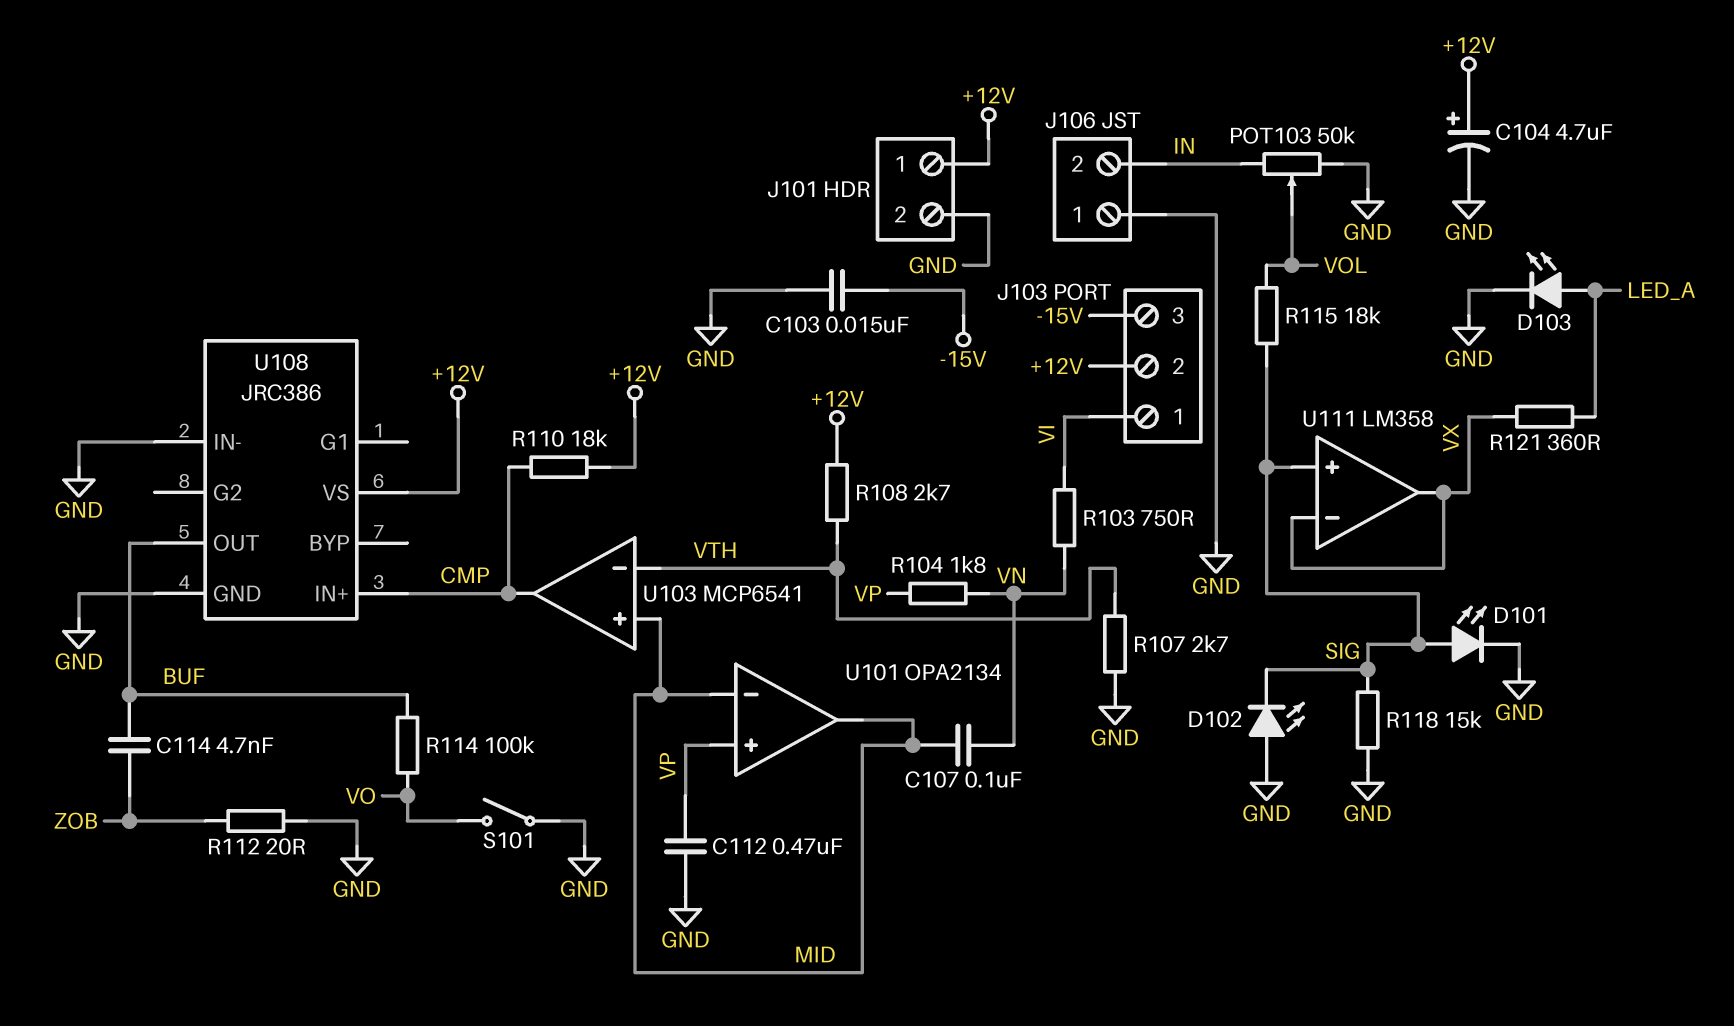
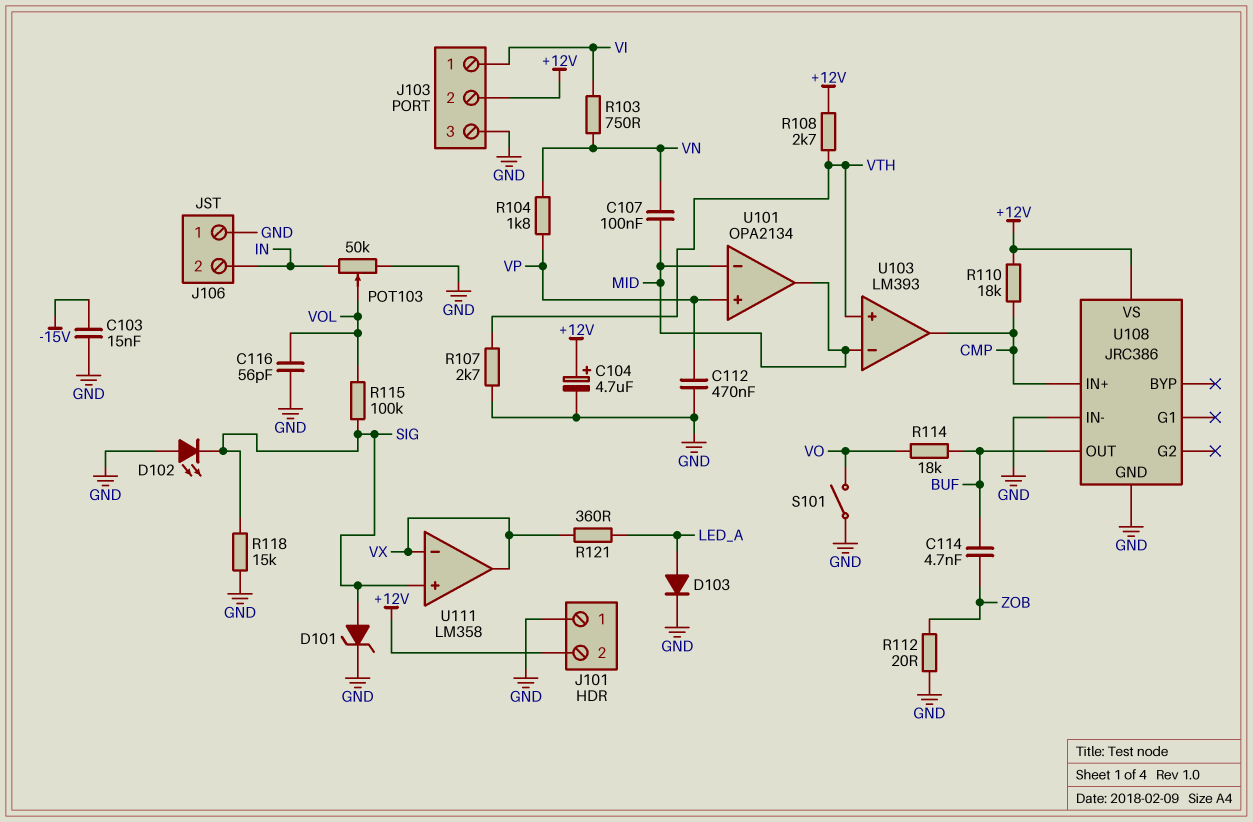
C116: none -> 56pF (GND, VOL)
D101: LED (A SIG, K GND) -> zener (A SIG, K GND)
D103: LED (A LED_A, K GND) -> diode (A LED_A, K GND)
J101 pin 1: +12V -> GND
J101 pin 2: GND -> +12V
J103 pin 3: -15V -> GND
R114: 100k (BUF, VO) -> 18k (BUF, VO)
R115: 18k (SIG, VOL) -> 100k (SIG, VOL)
U103: MCP6541 -> LM393
U103 pin in+: MID -> VTH
U103 pin in-: VTH -> MID

